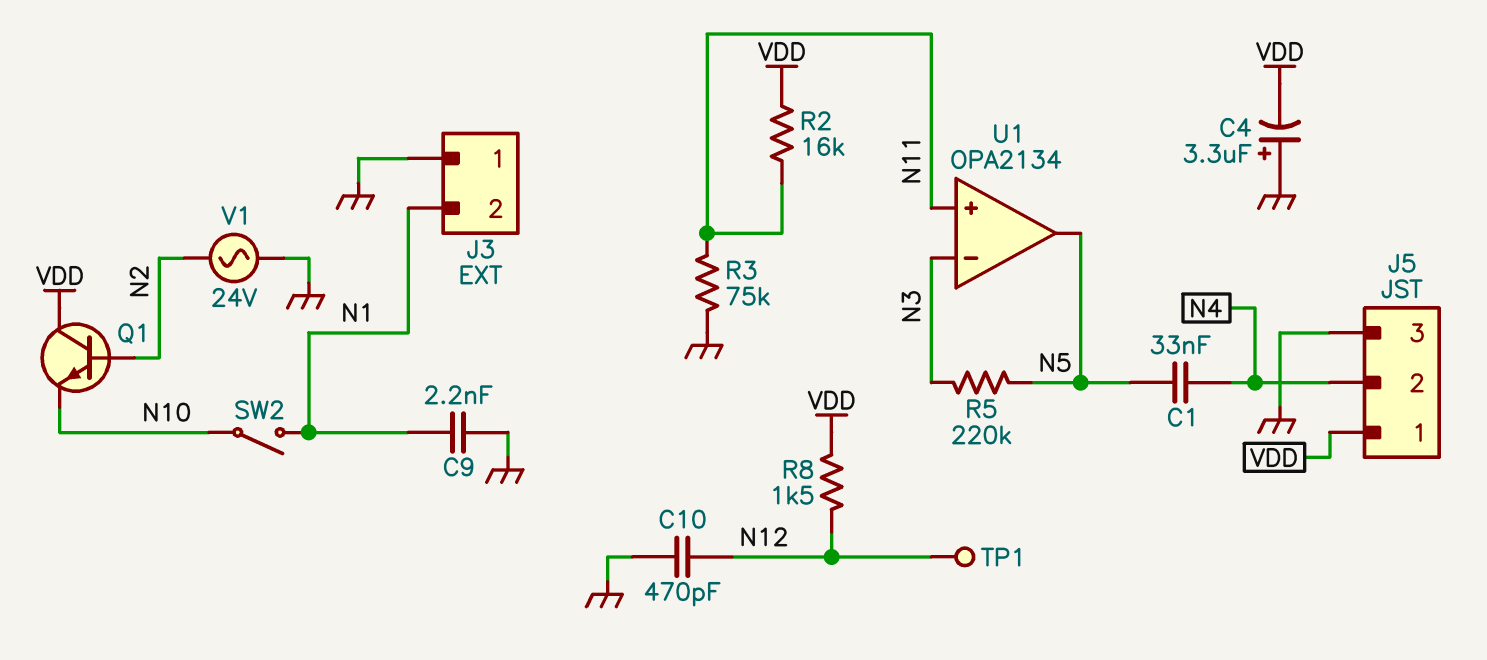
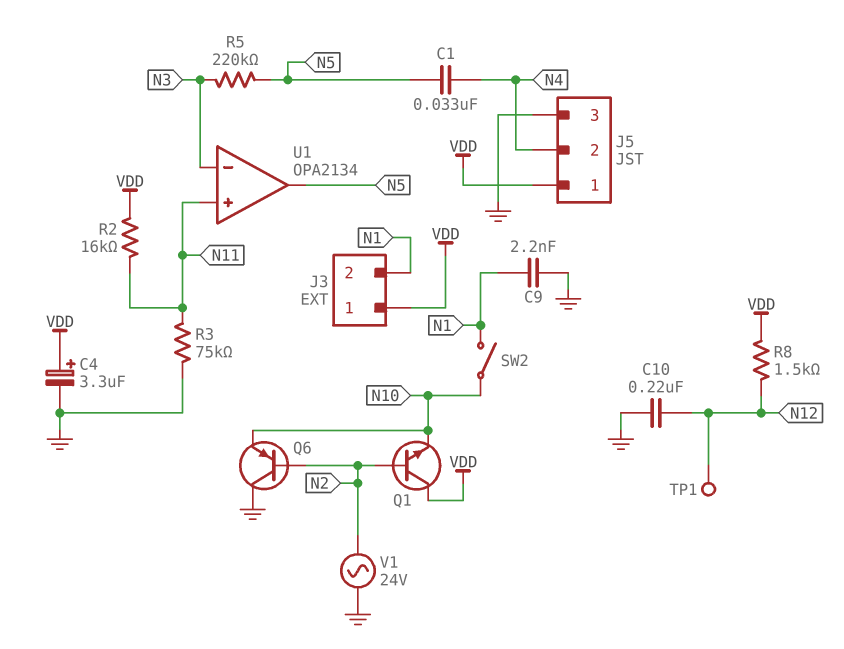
C4: 3.3uF (plus GND, minus VDD) -> 3.3uF (plus VDD, minus GND)
C10: 470pF (GND, N12) -> 220nF (GND, N12)
J3 pin 1: GND -> VDD
Q6: none -> PNP (B N2, C GND, E N10)

